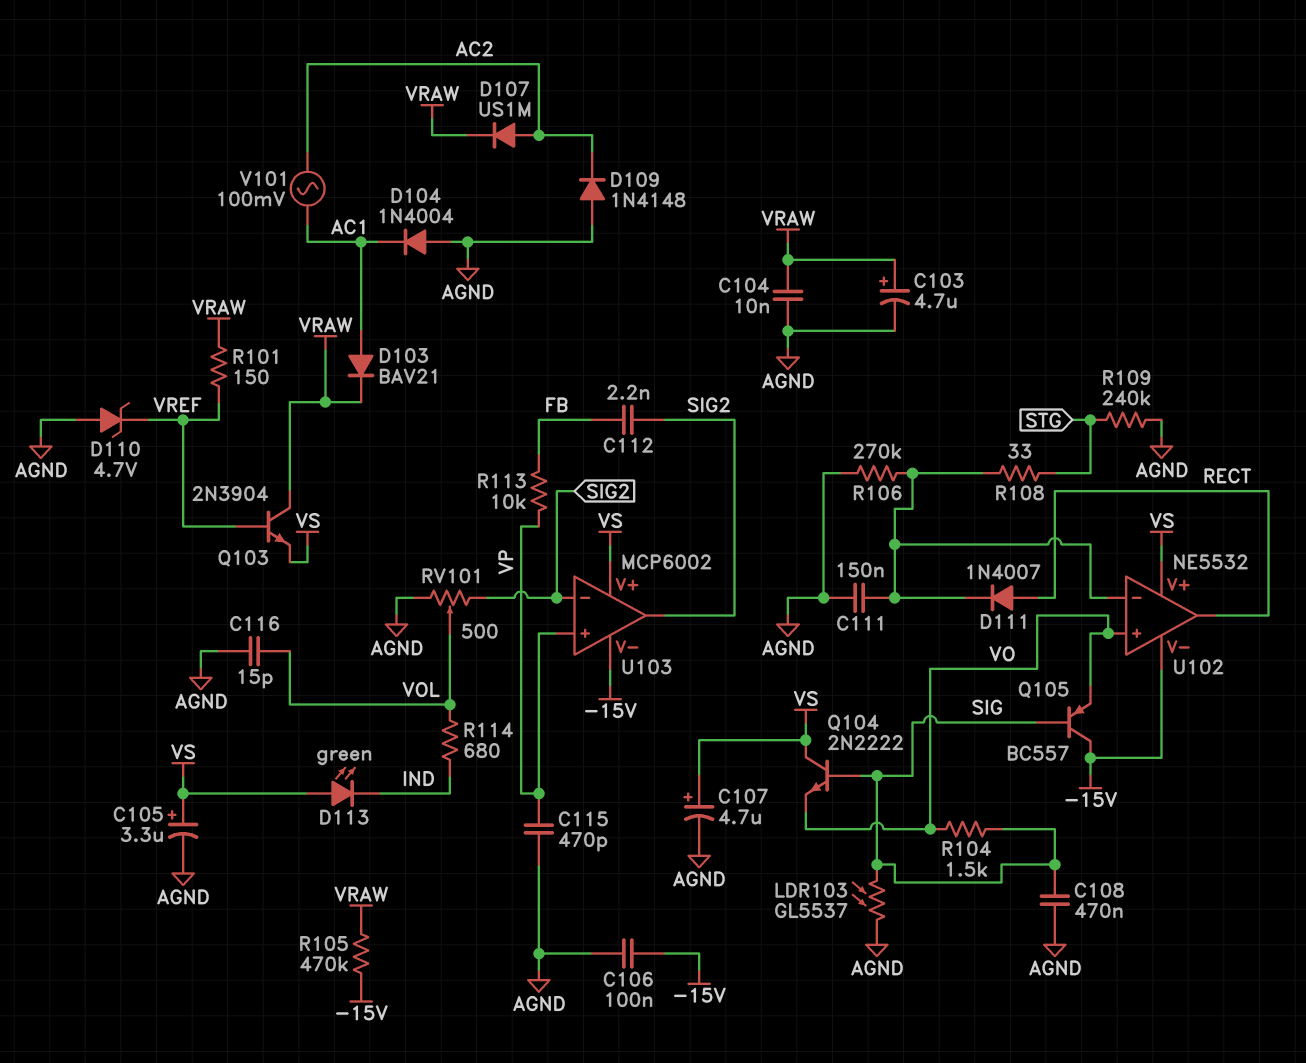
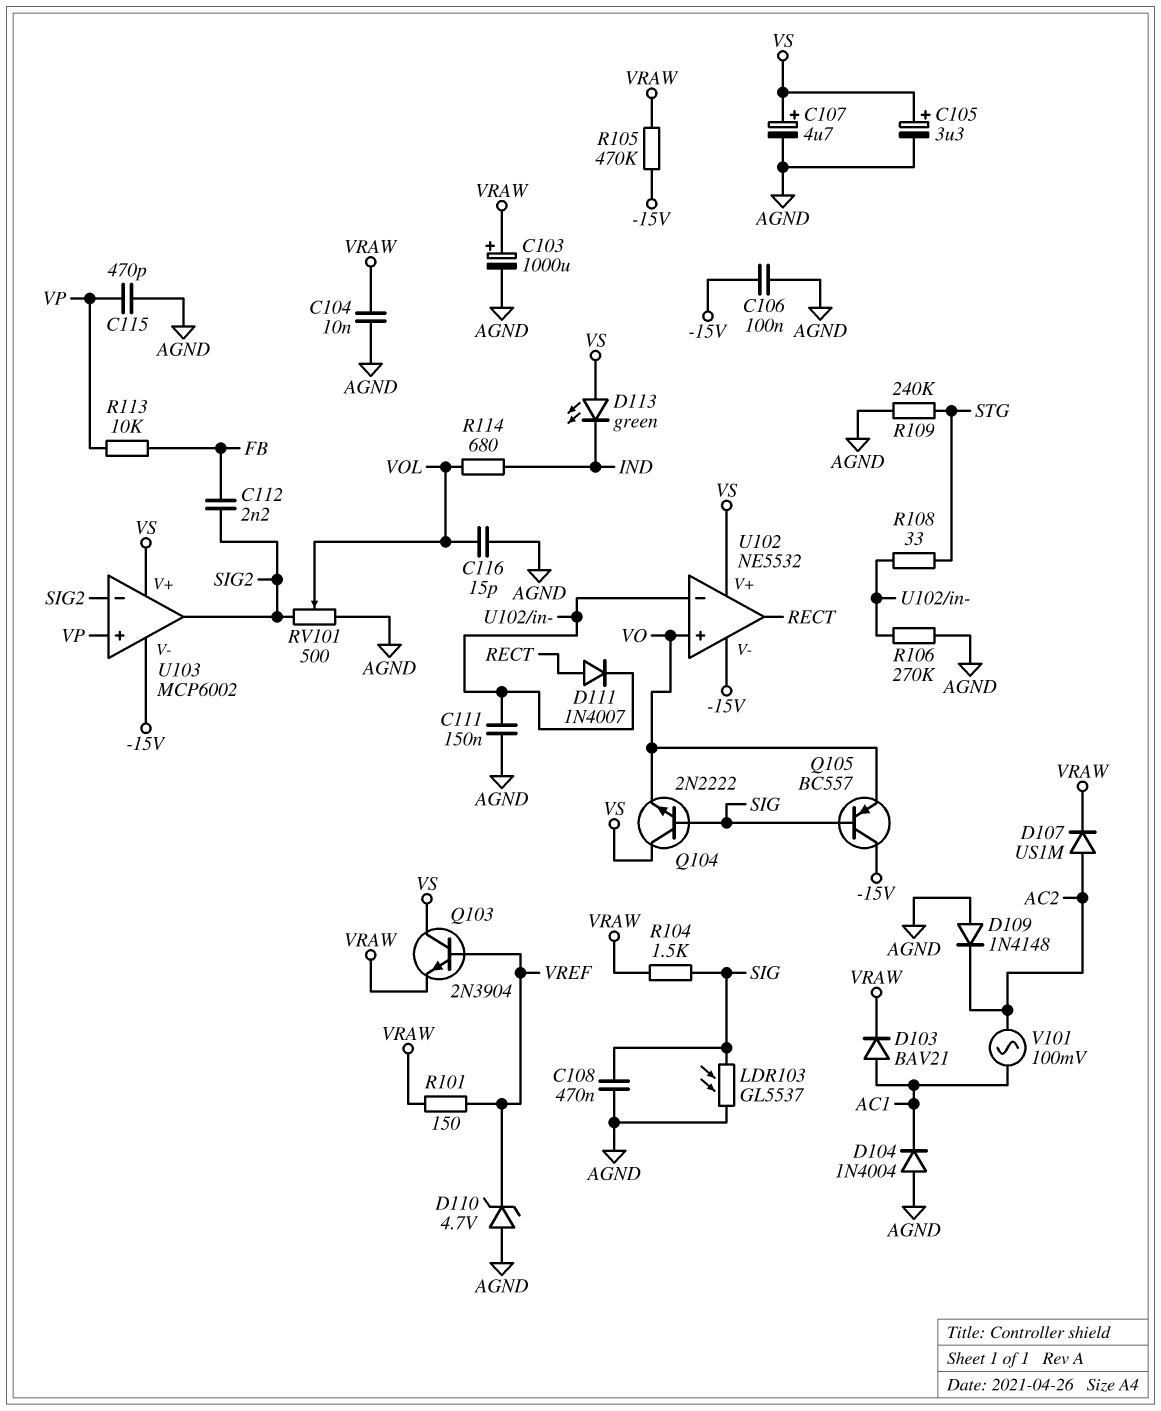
C103: 4.7uF (plus VRAW, minus AGND) -> 1000uF (plus VRAW, minus AGND)
Q103: NPN 2N3904 (B VREF, C VRAW, E VS) -> NPN 2N3904 (B VREF, C VS, E VRAW)
R104: 1.5k (SIG, VO) -> 1.5k (SIG, VRAW)

